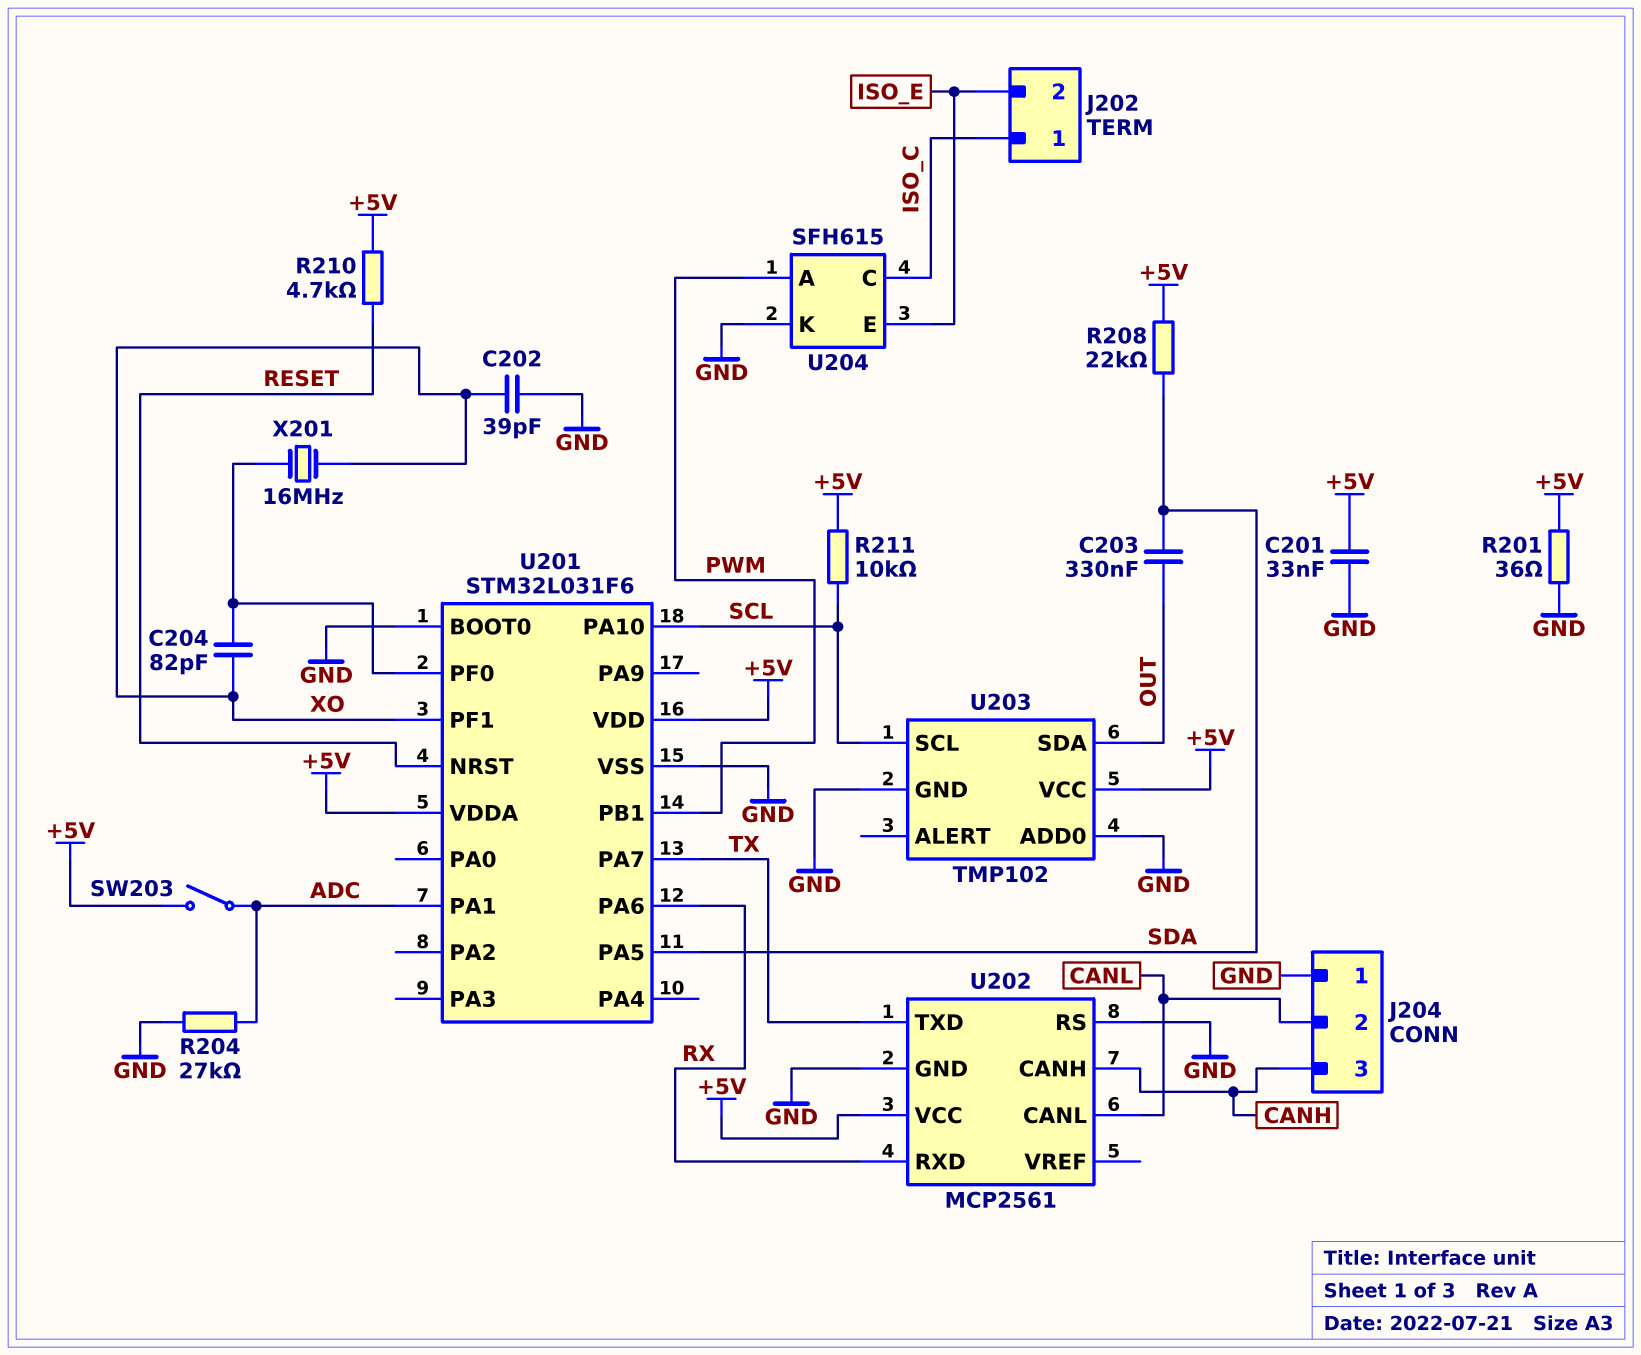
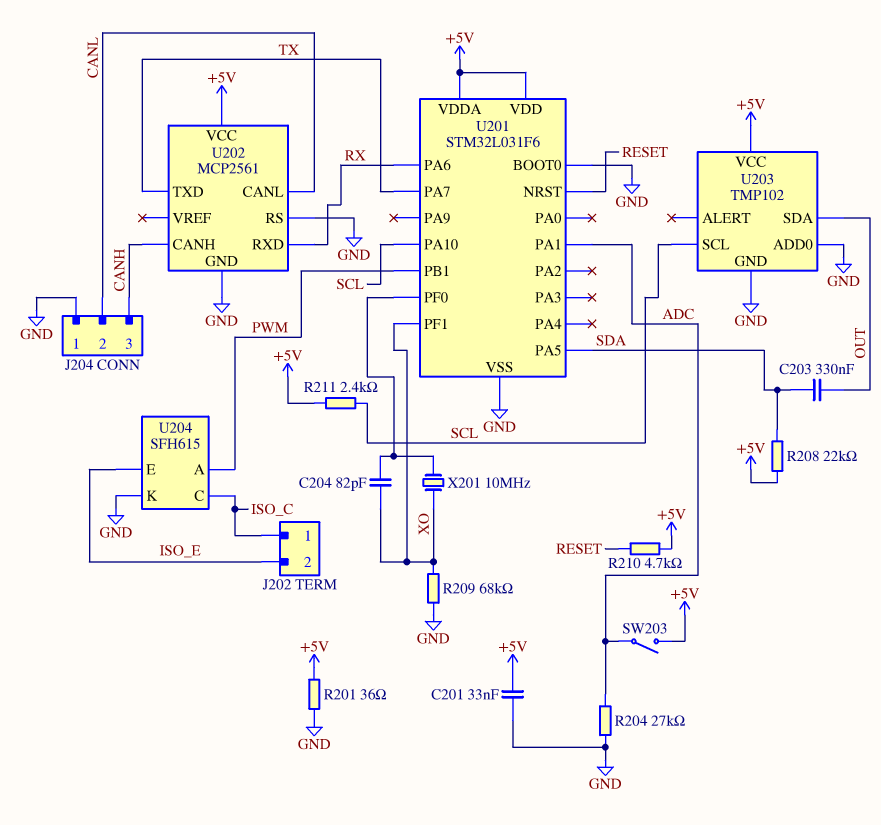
C202: 39pF (GND, XO) -> none
R209: none -> 68k (GND, XO)
R211: 10k (+5V, SCL) -> 2.4k (+5V, SCL)
X201: 16MHz (U201/PF0, XO) -> 10MHz (U201/PF0, XO)

